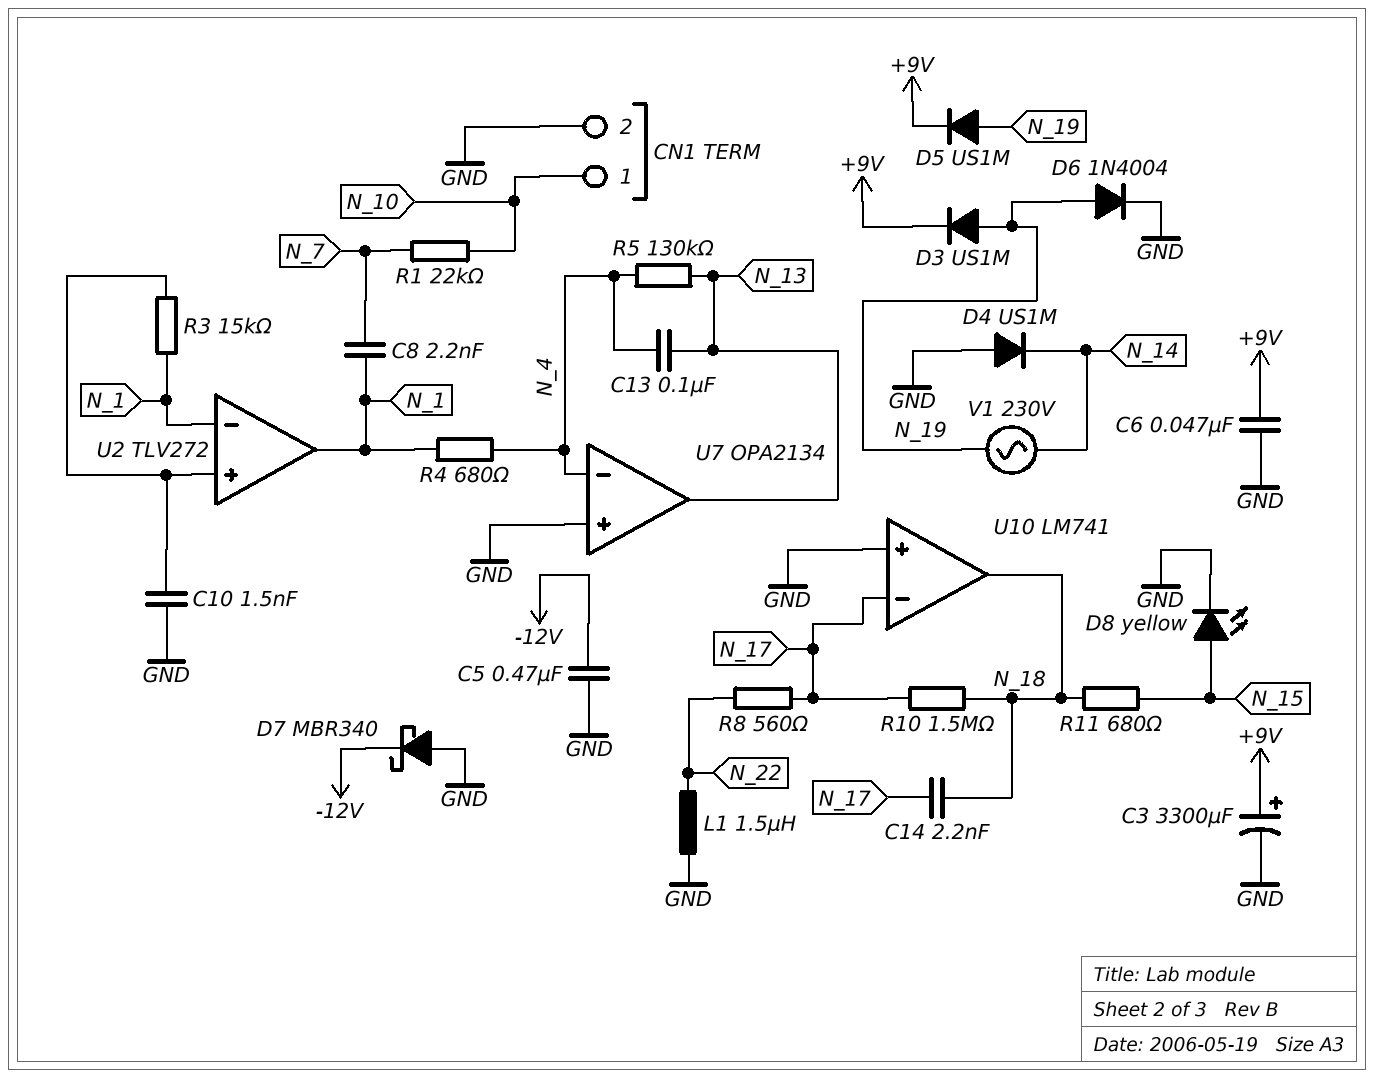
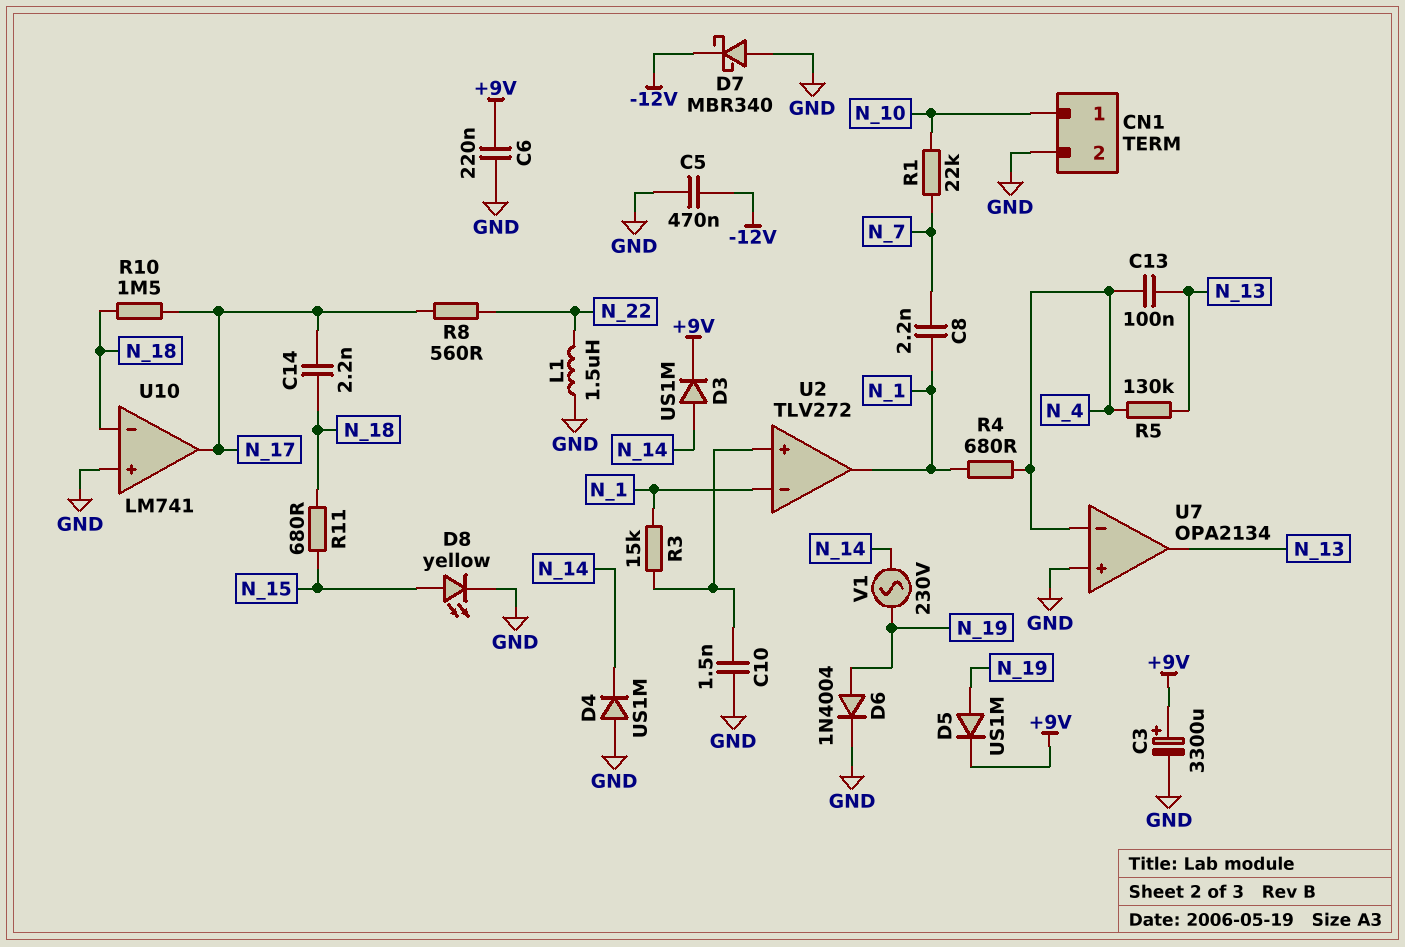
C6: 47nF (+9V, GND) -> 220nF (+9V, GND)
D3: diode US1M (A N_19, K +9V) -> diode US1M (A N_14, K +9V)
U10 pin in-: N_17 -> N_18
U10 pin out: N_18 -> N_17

